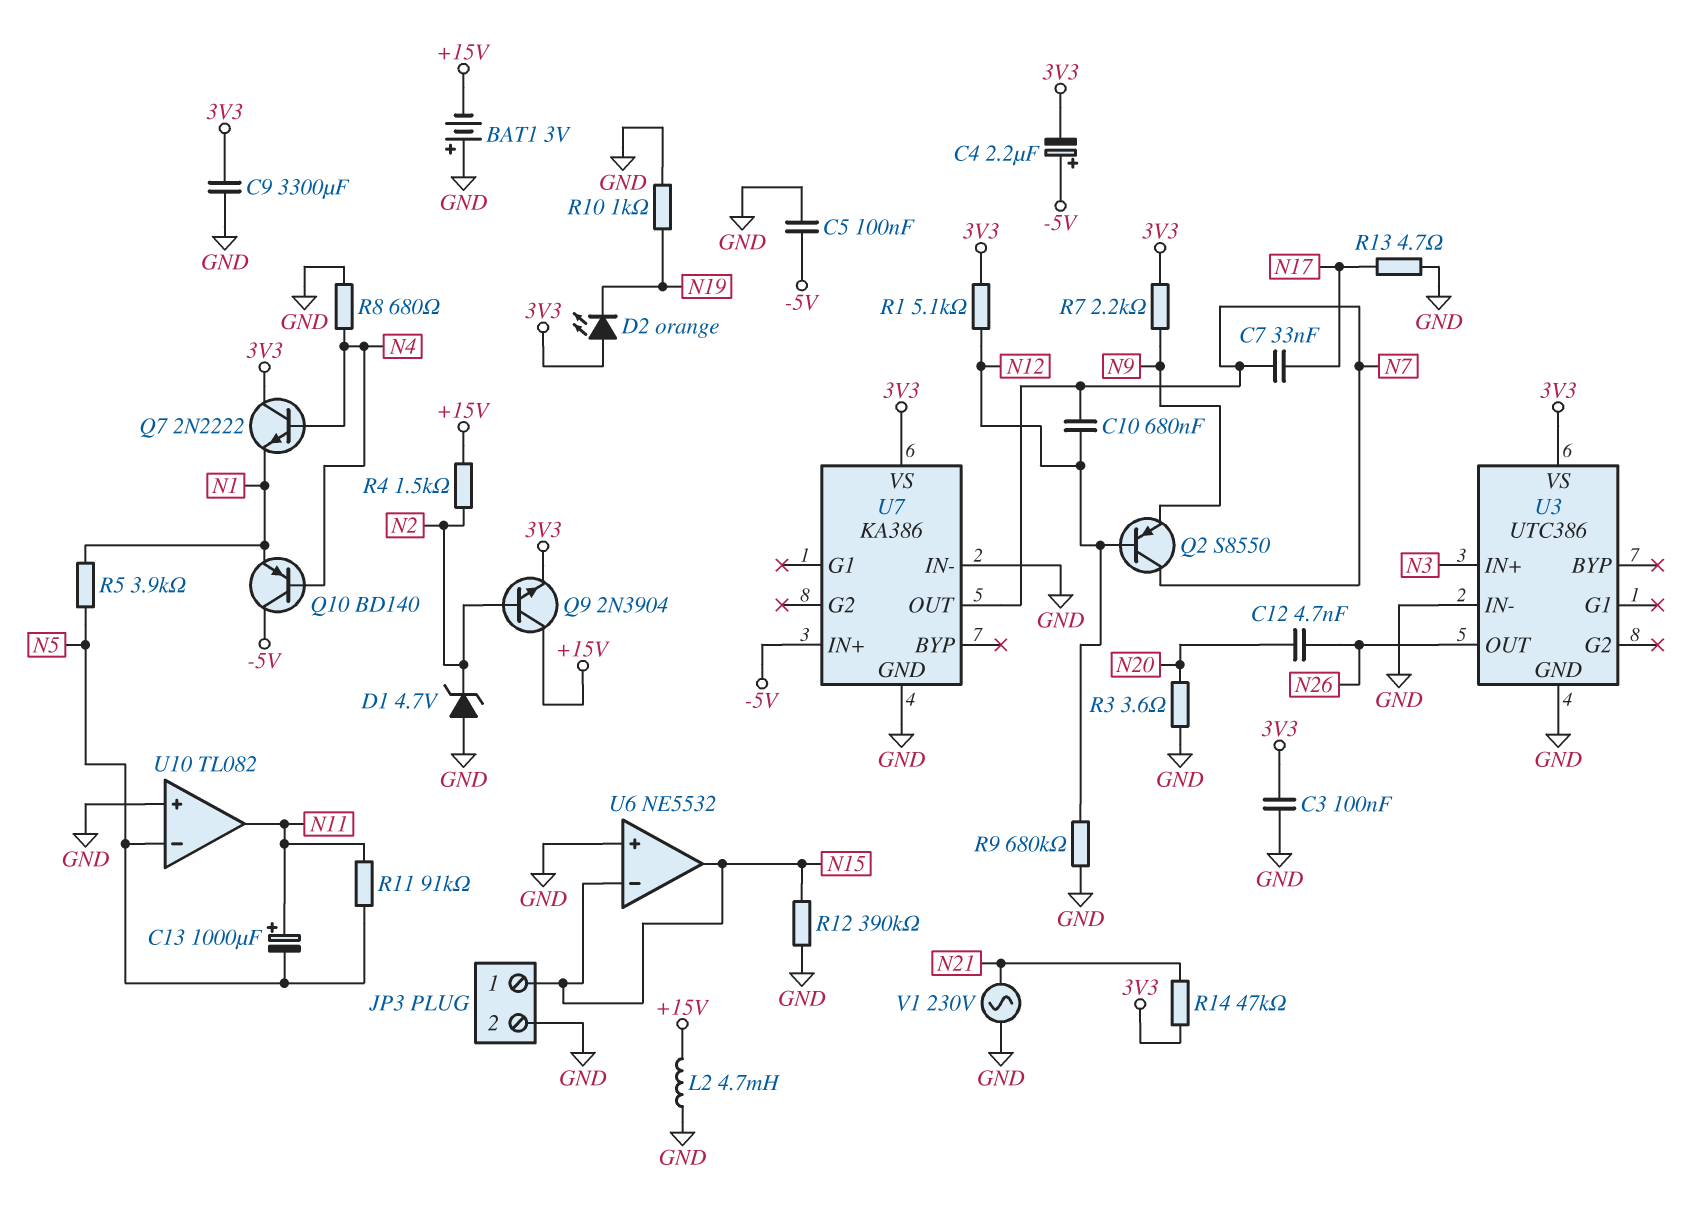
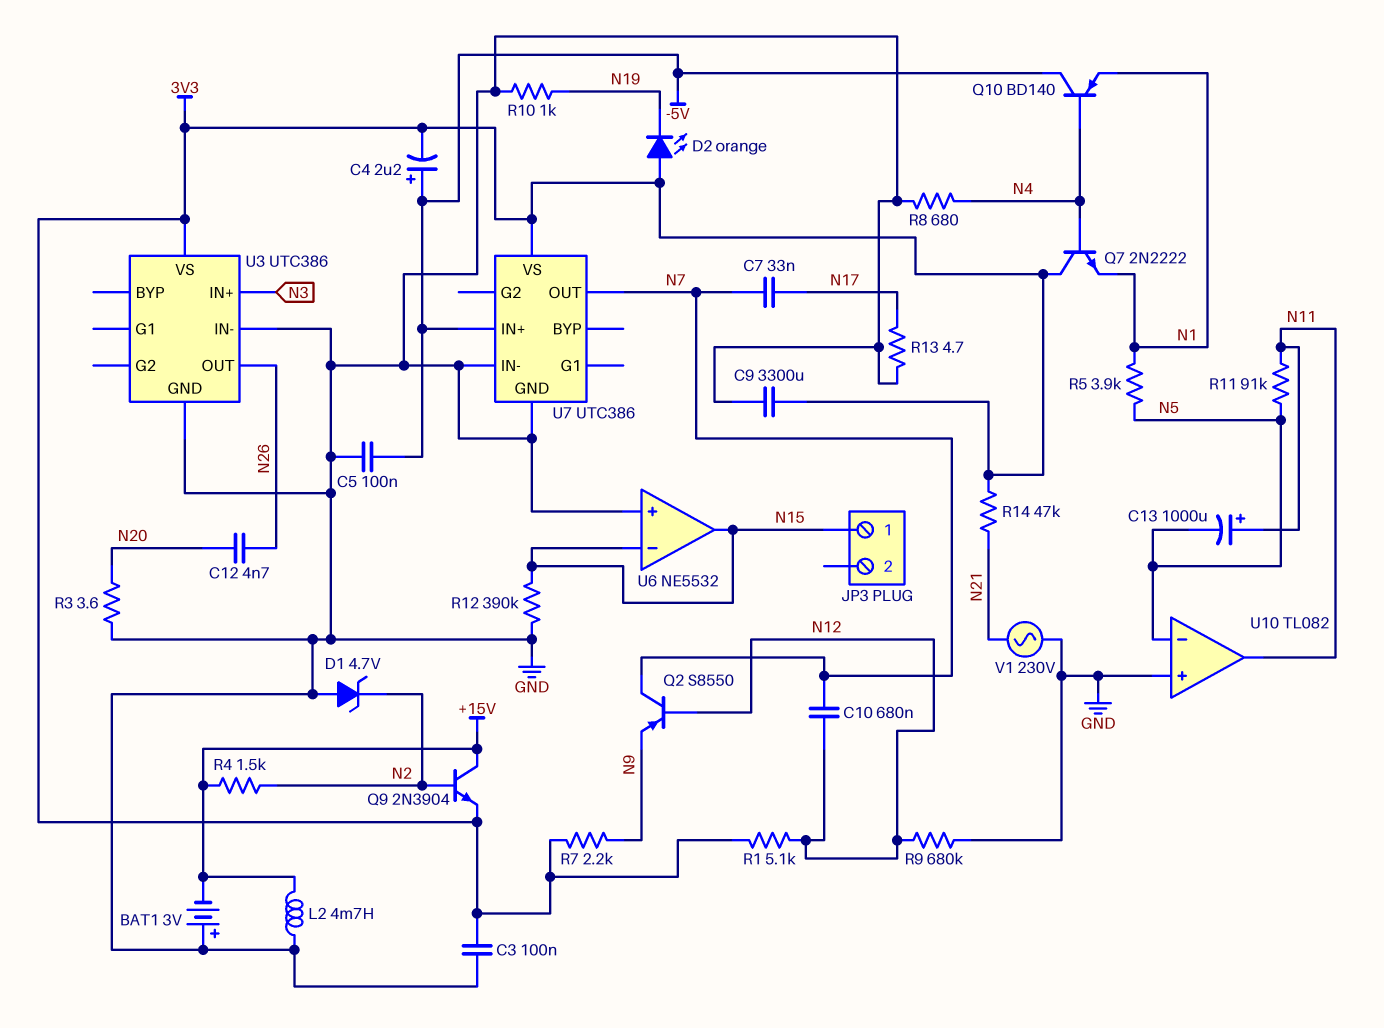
JP3 pin 2: GND -> none
U7: KA386 -> UTC386

